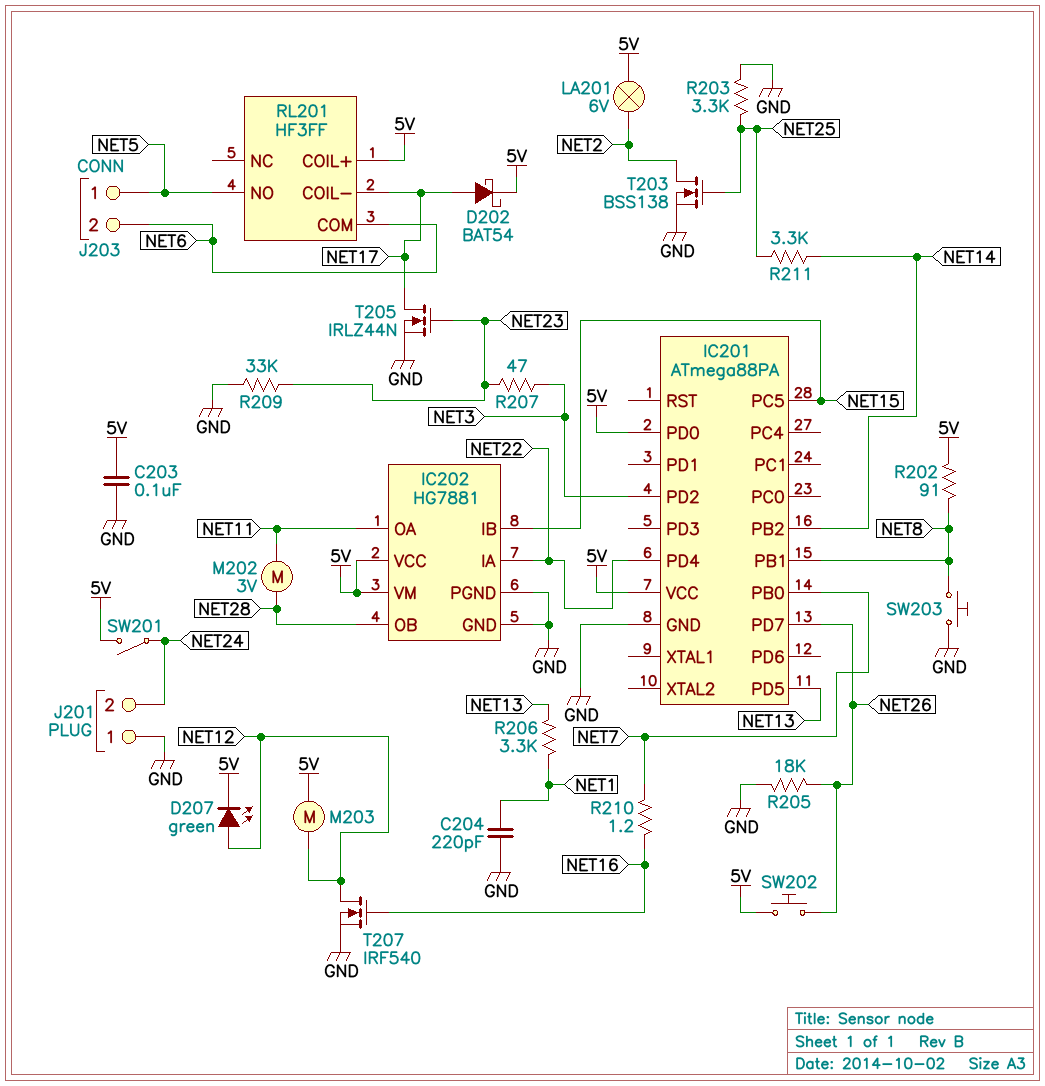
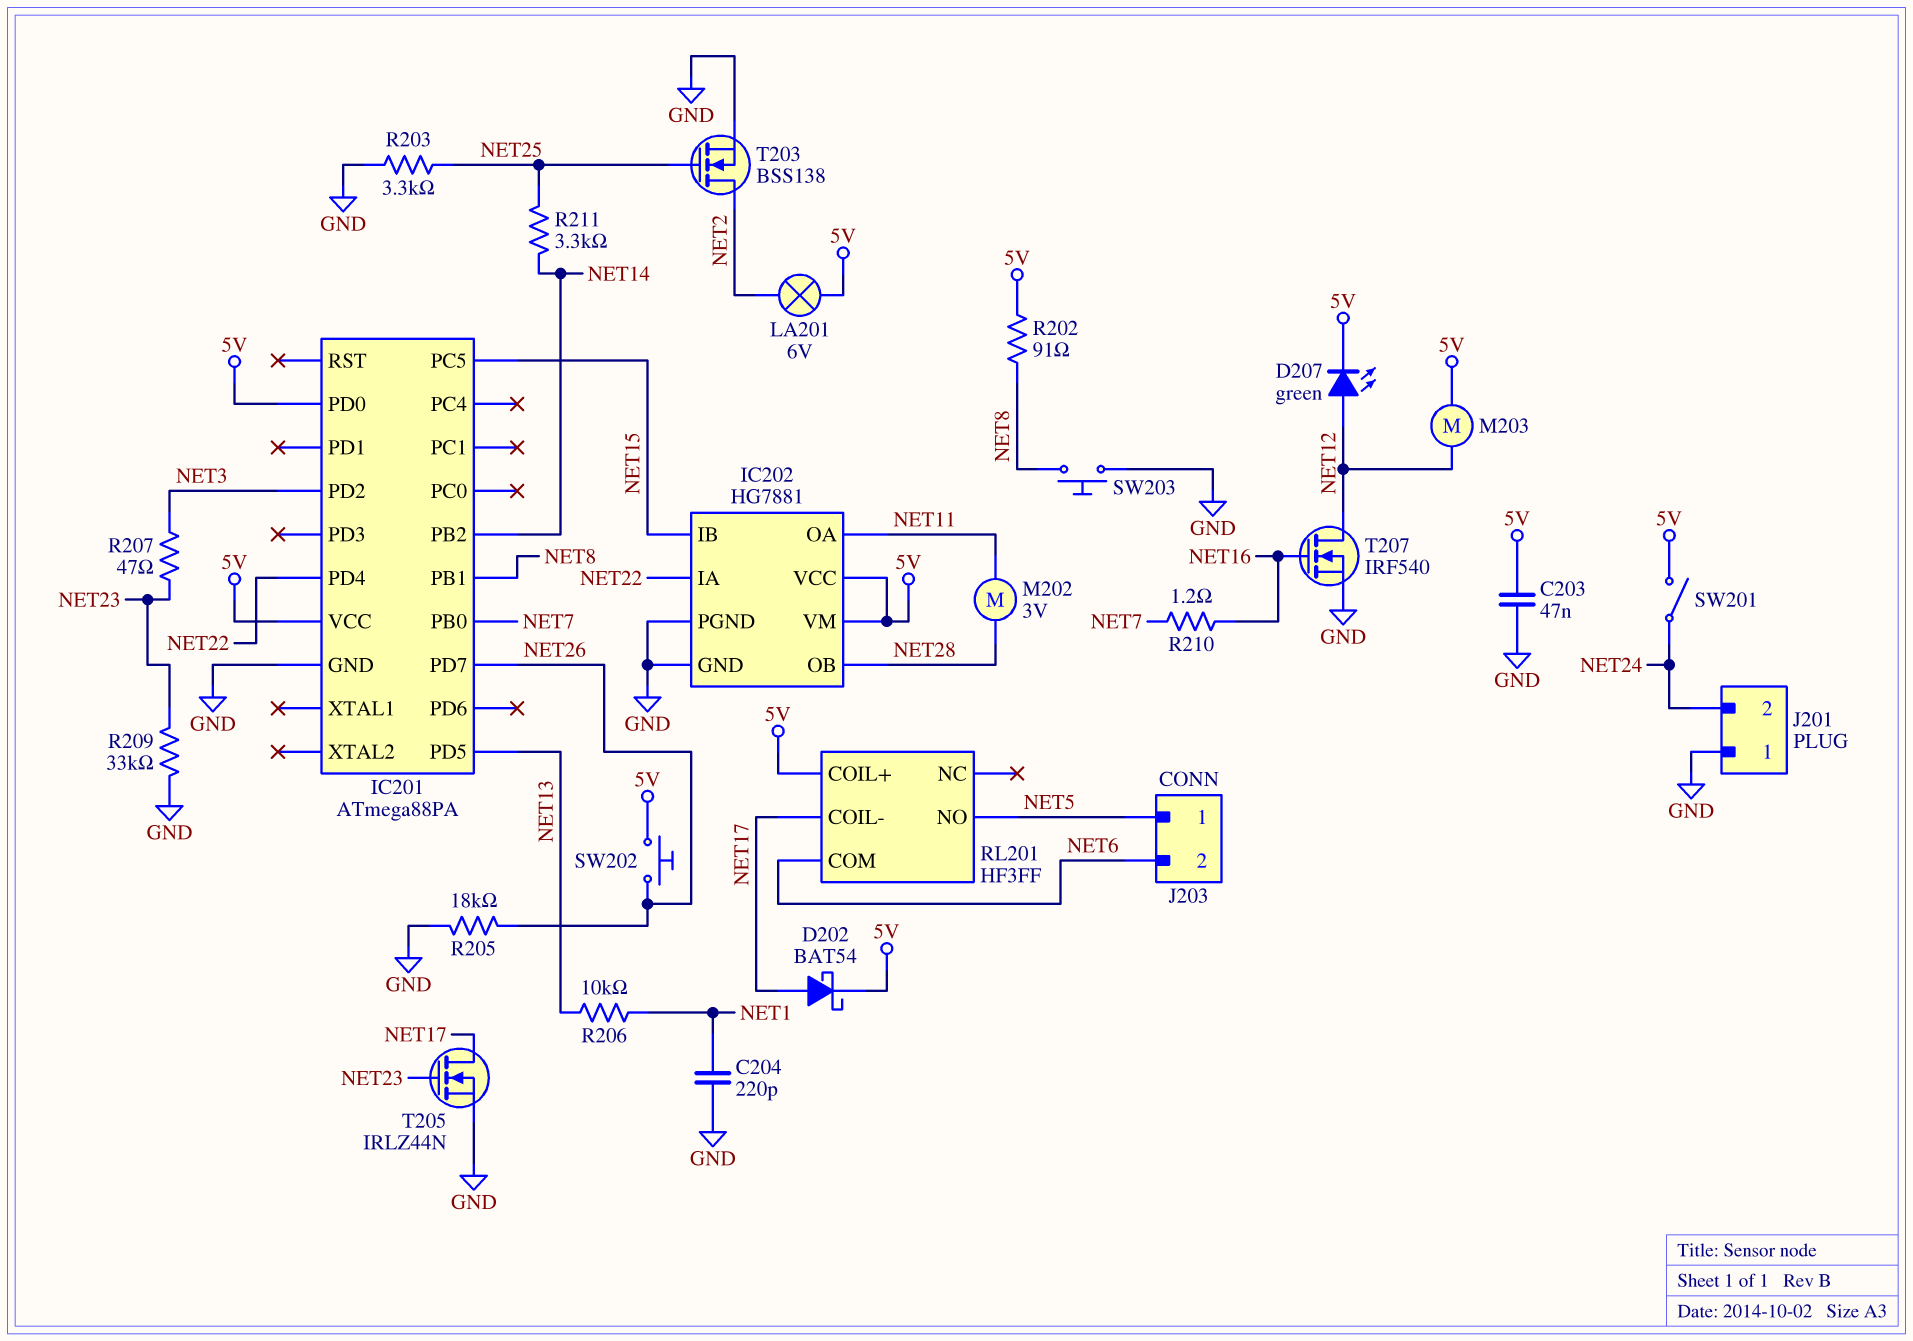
C203: 100nF (5V, GND) -> 47nF (5V, GND)
R206: 3.3k (NET1, NET13) -> 10k (NET1, NET13)

